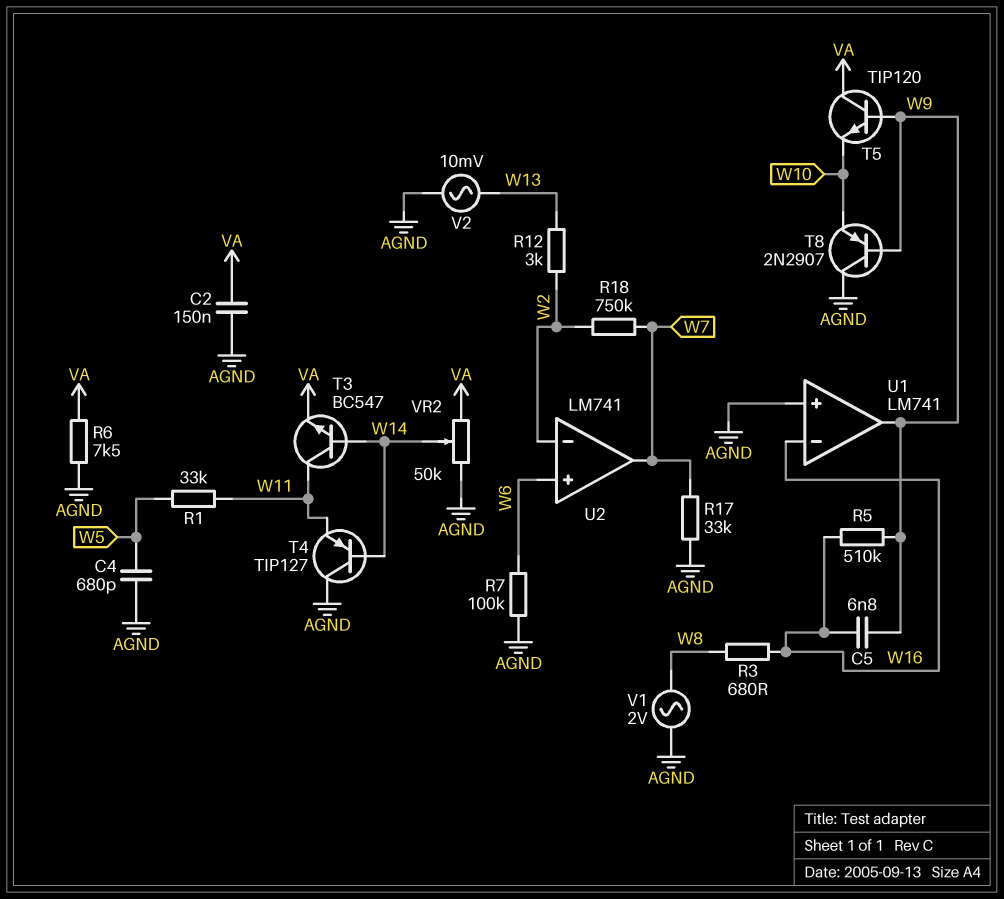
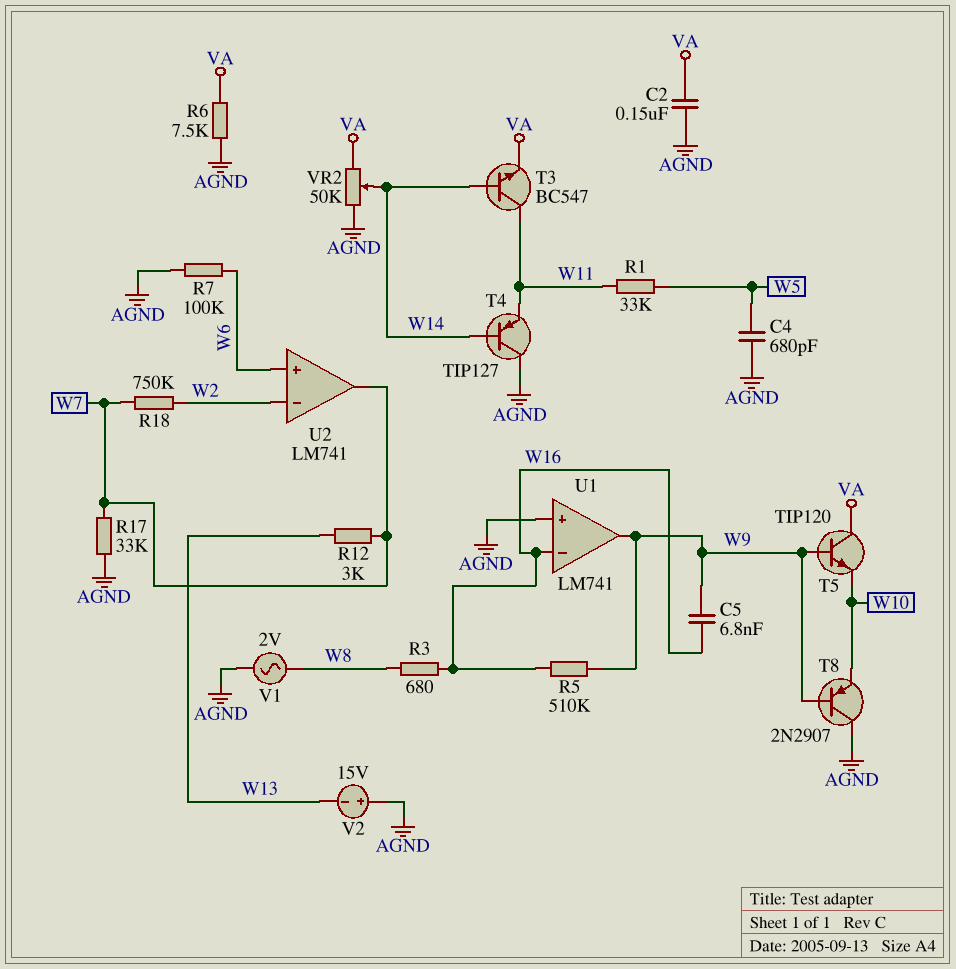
R12: 3k (W2, W13) -> 3k (W7, W13)
V2: AC 10mV (AGND, W13) -> 15V (plus AGND, minus W13)

